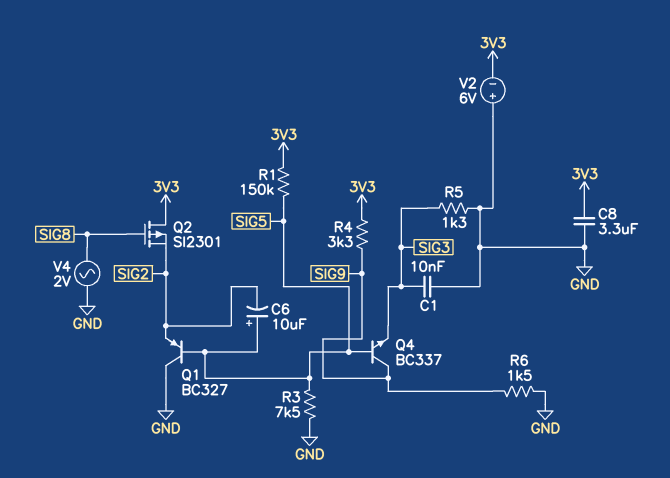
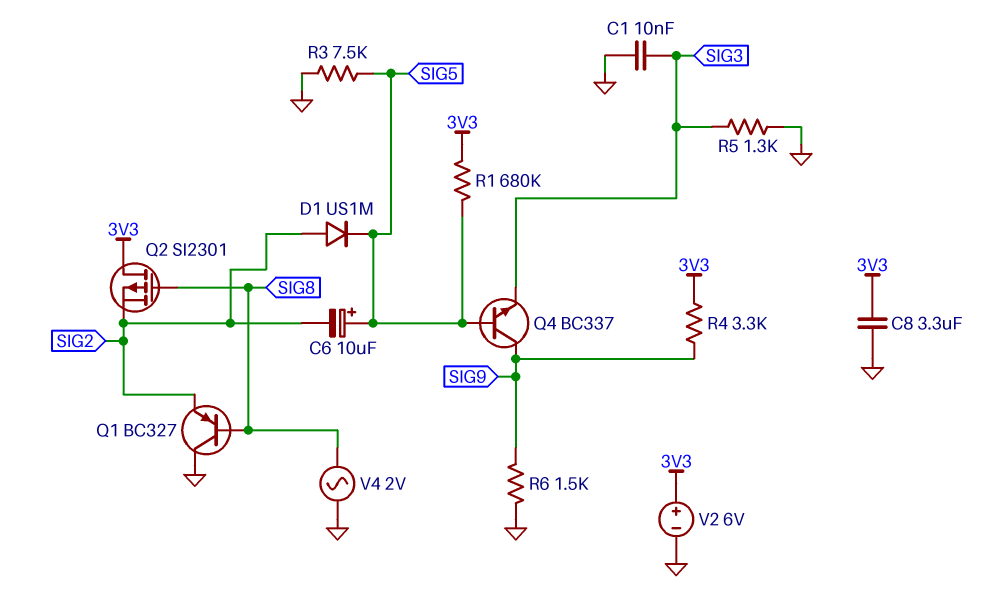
D1: none -> diode US1M (A SIG2, K SIG5)
Q1: PNP BC327 (B SIG5, C GND, E SIG2) -> PNP BC327 (B SIG8, C GND, E SIG2)
R1: 150k (3V3, SIG5) -> 680k (3V3, SIG5)
V2: 6V (plus GND, minus 3V3) -> 6V (plus 3V3, minus GND)

